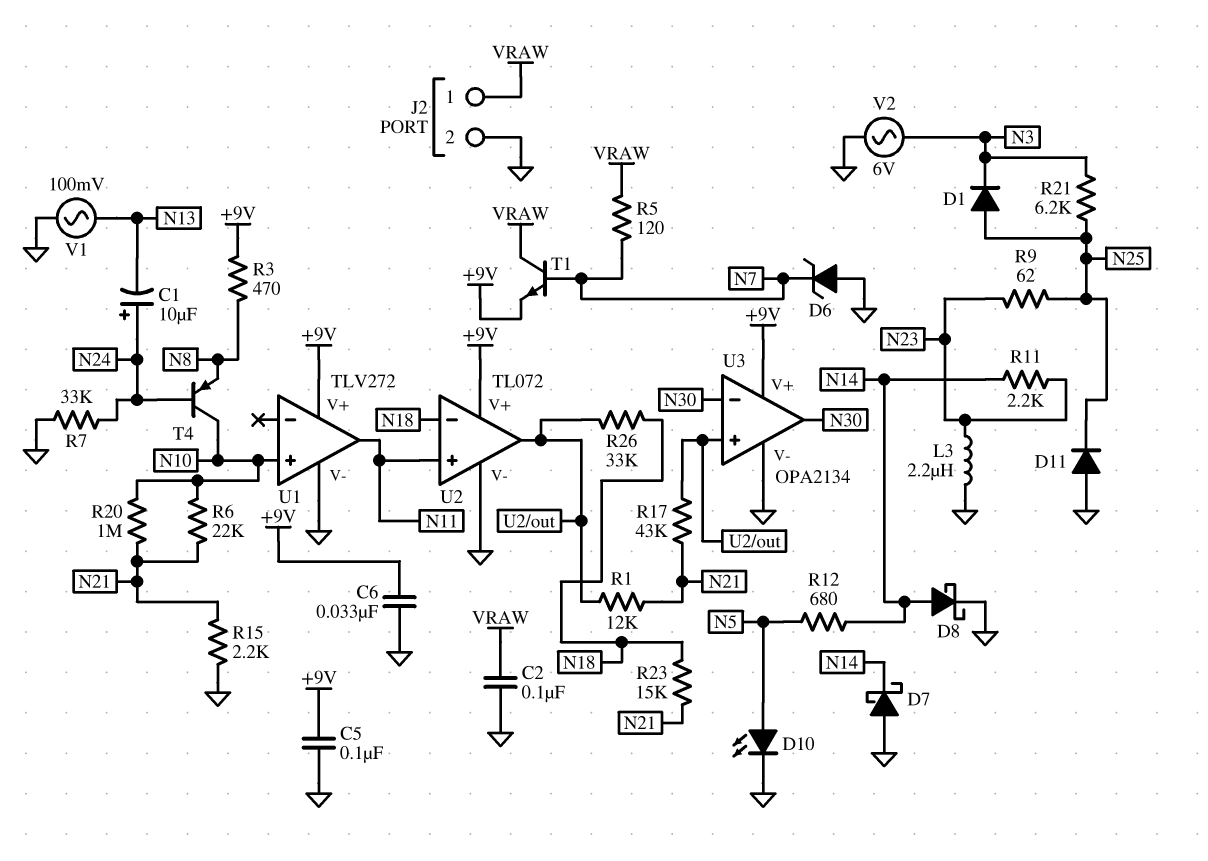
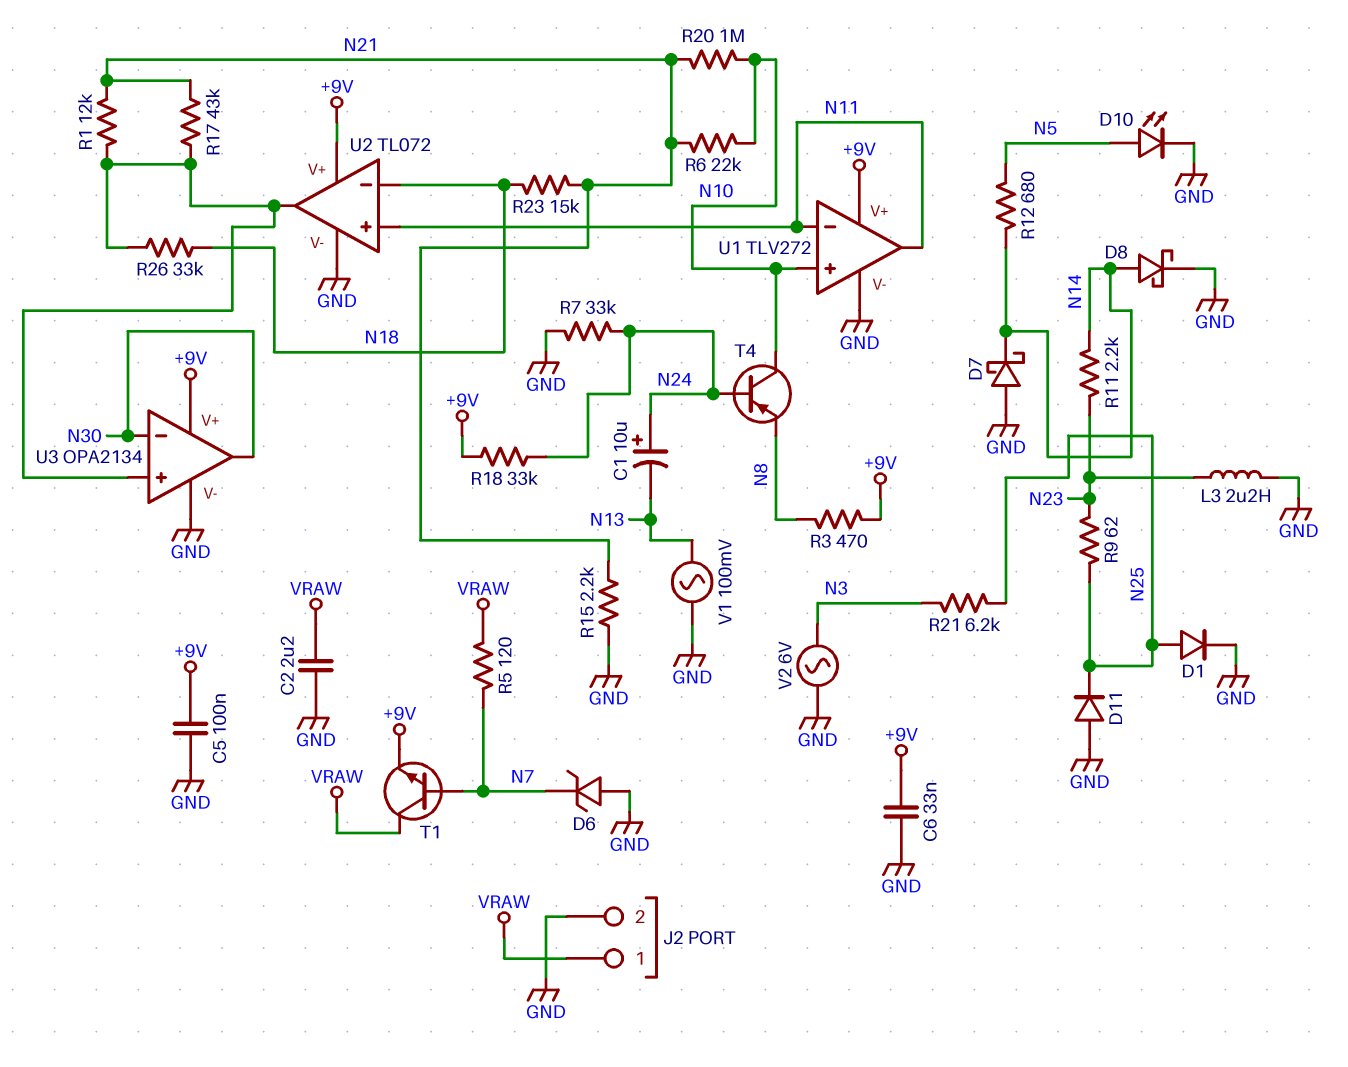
C2: 100nF (GND, VRAW) -> 2.2uF (GND, VRAW)
D1: diode (A N25, K N3) -> diode (A N25, K GND)
R18: none -> 33k (+9V, N24)
U1 pin in-: none -> N11

